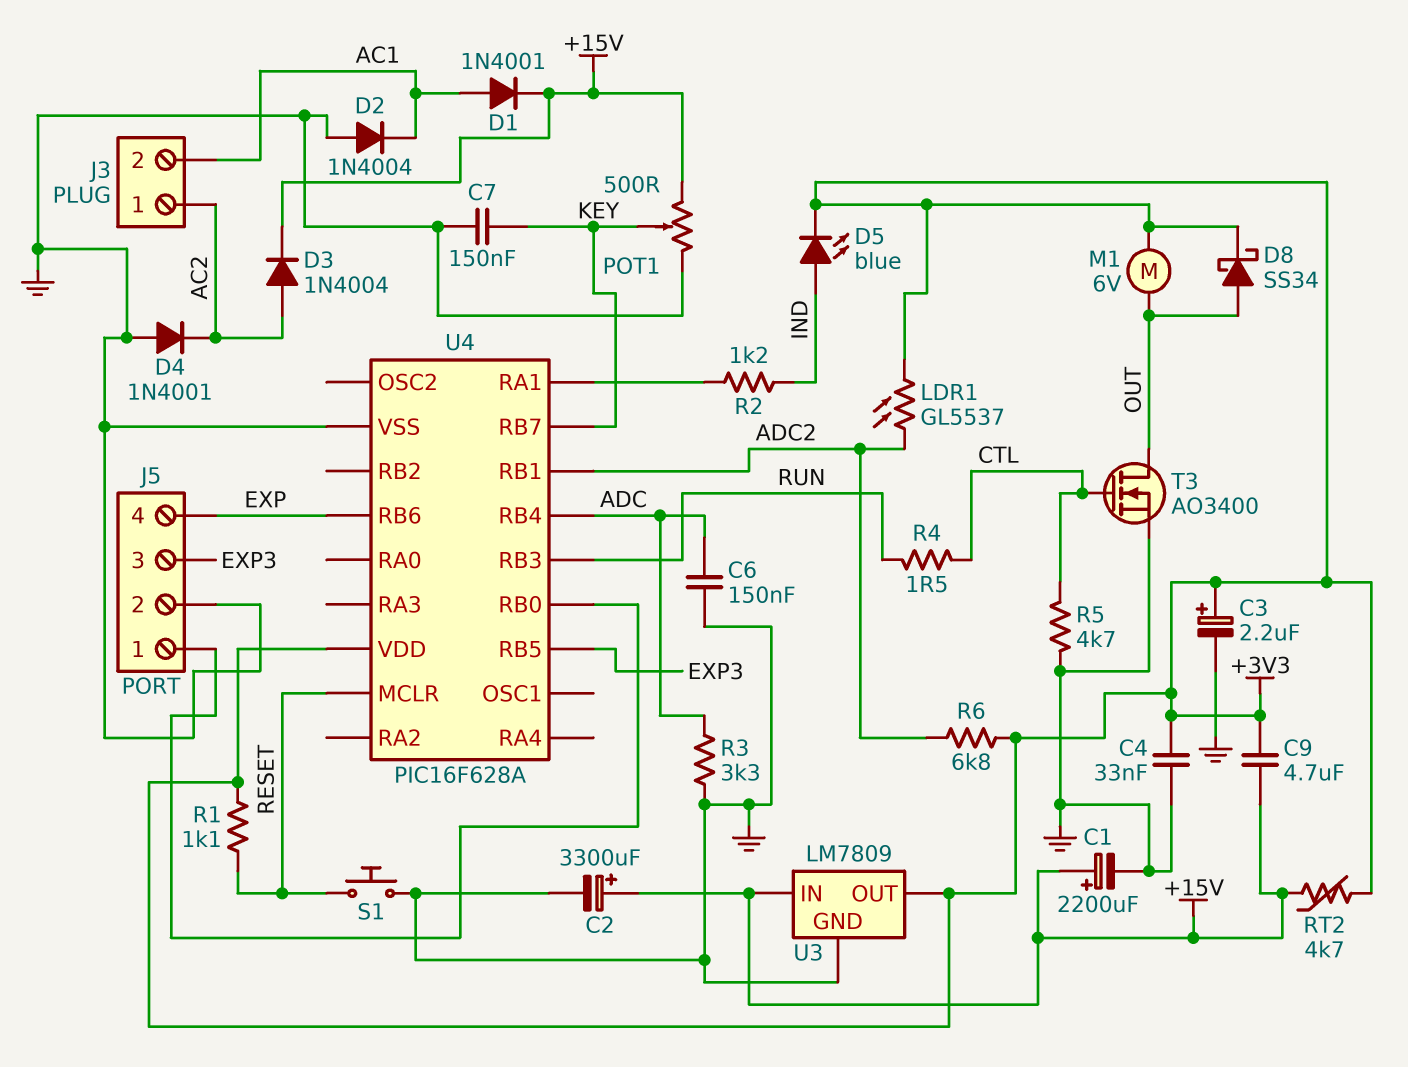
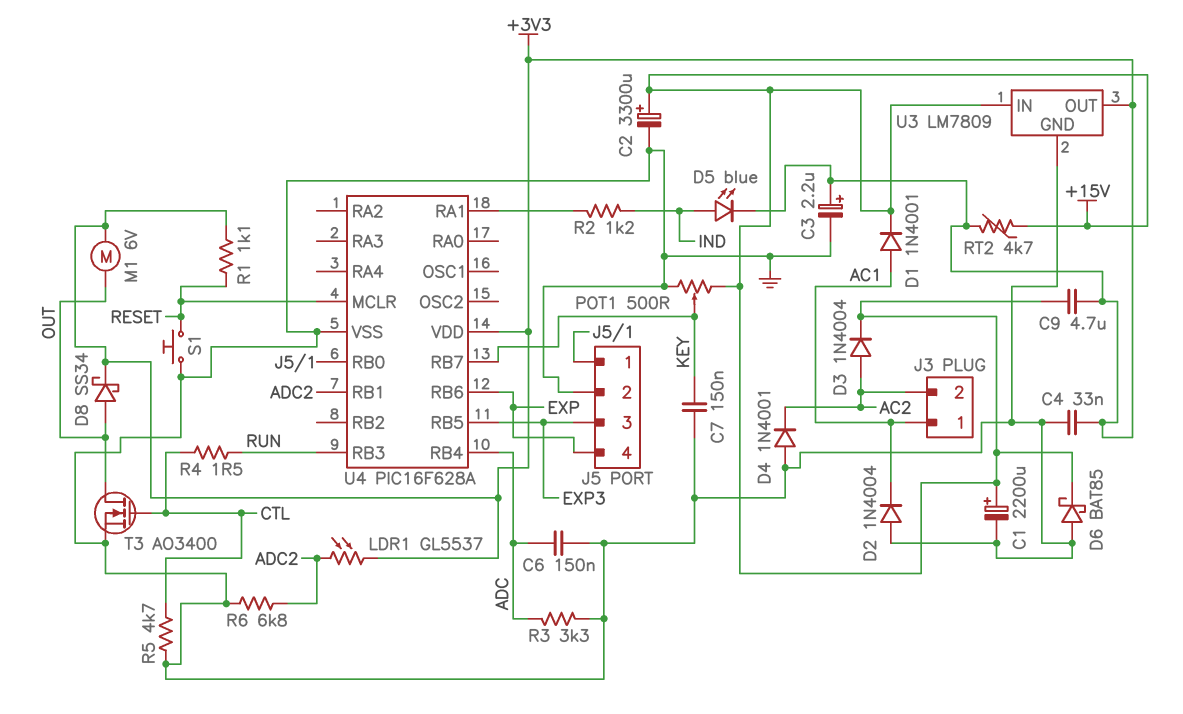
D6: none -> schottky BAT85 (A GND, K +15V)
J3 pin 1: AC2 -> AC1
J3 pin 2: AC1 -> AC2
R6: 6.8k (+3V3, ADC2) -> 6.8k (ADC2, GND)

